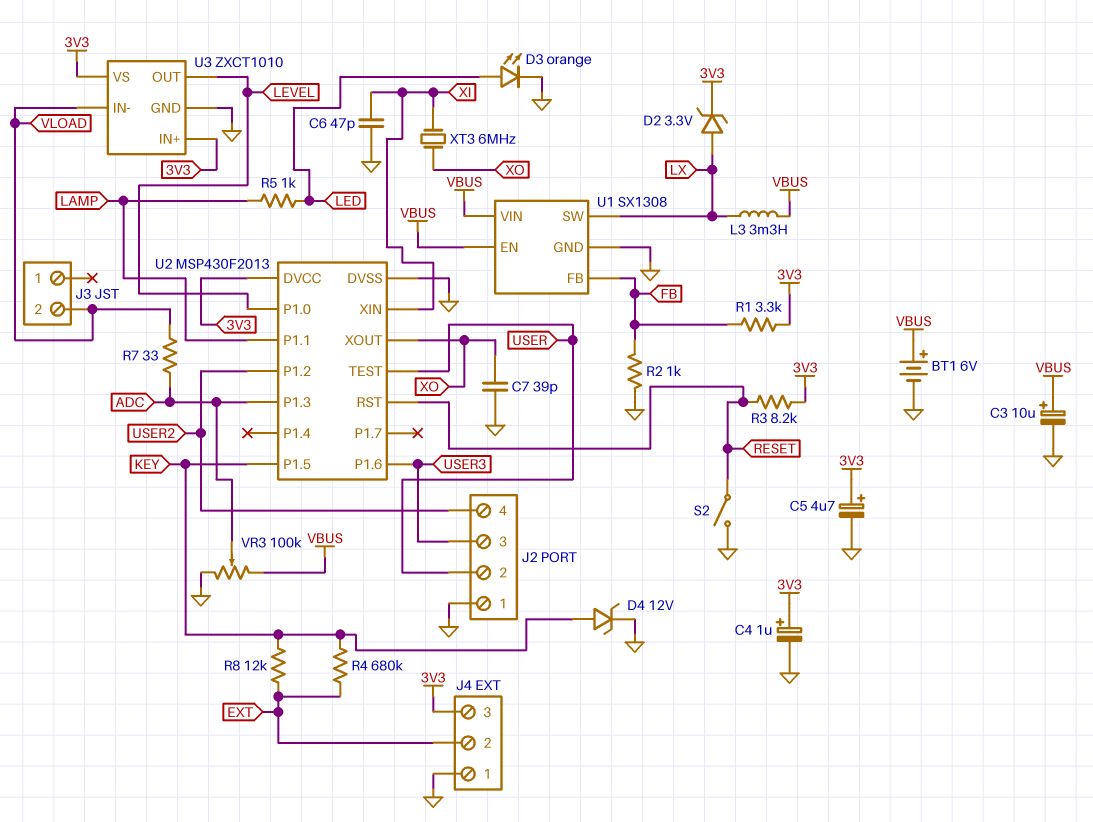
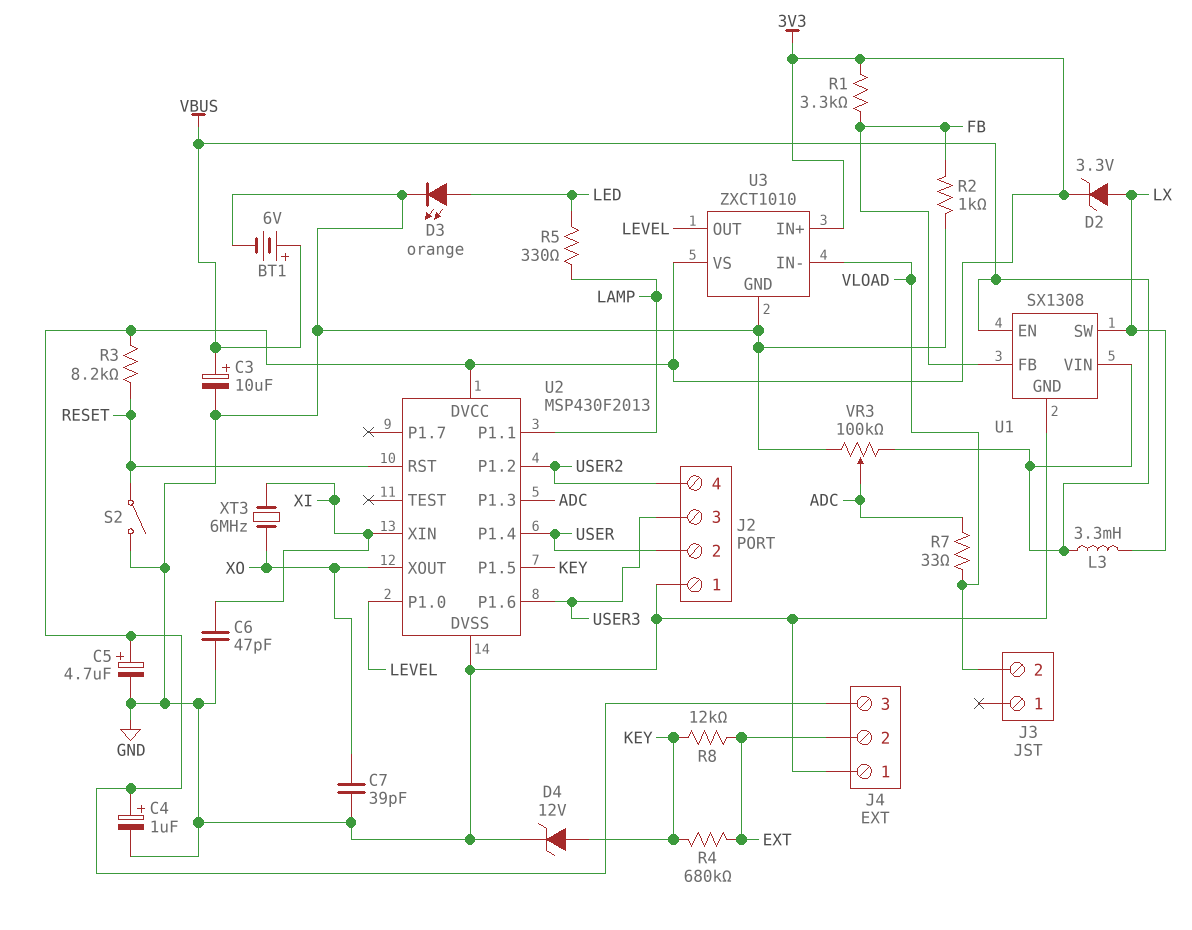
R5: 1k (LAMP, LED) -> 330 (LAMP, LED)
U2 pin P1.4: none -> USER
U2 pin TEST: USER -> none

